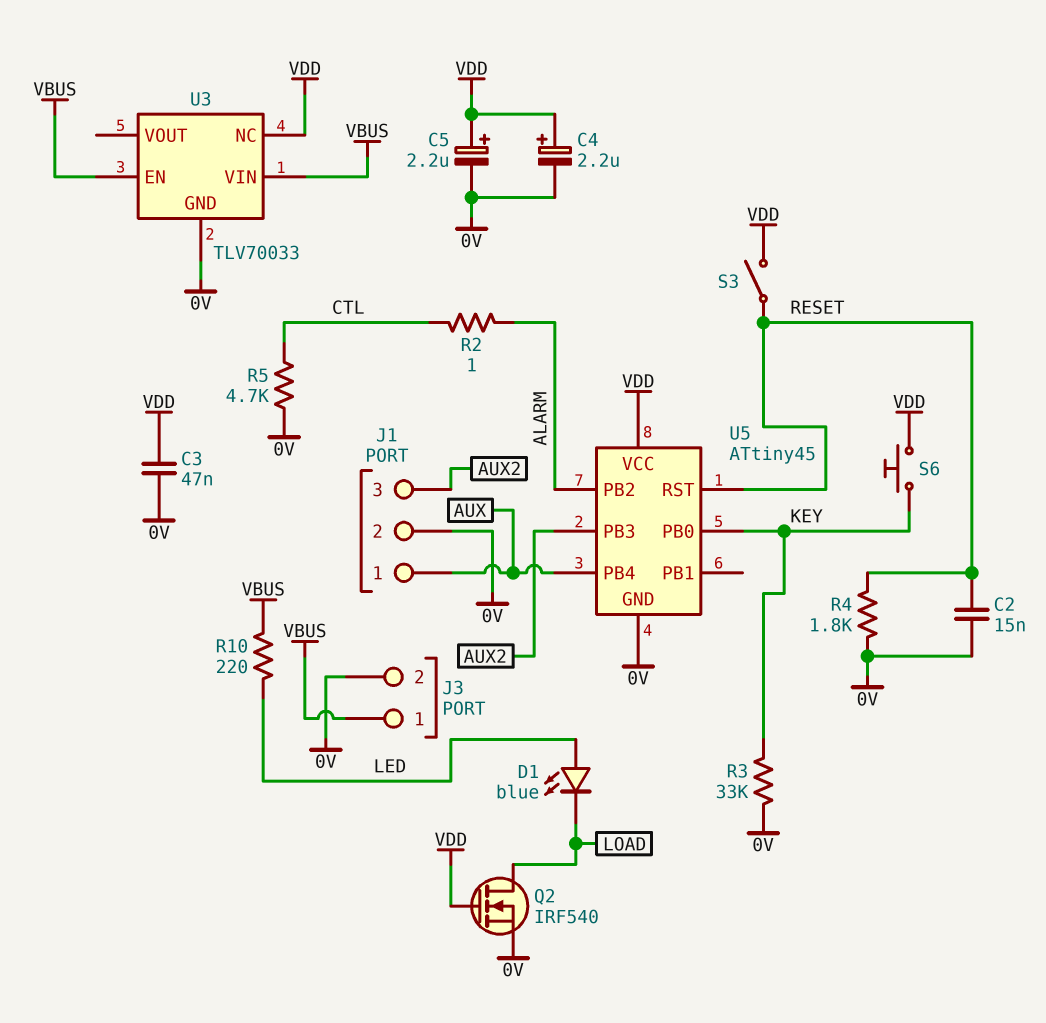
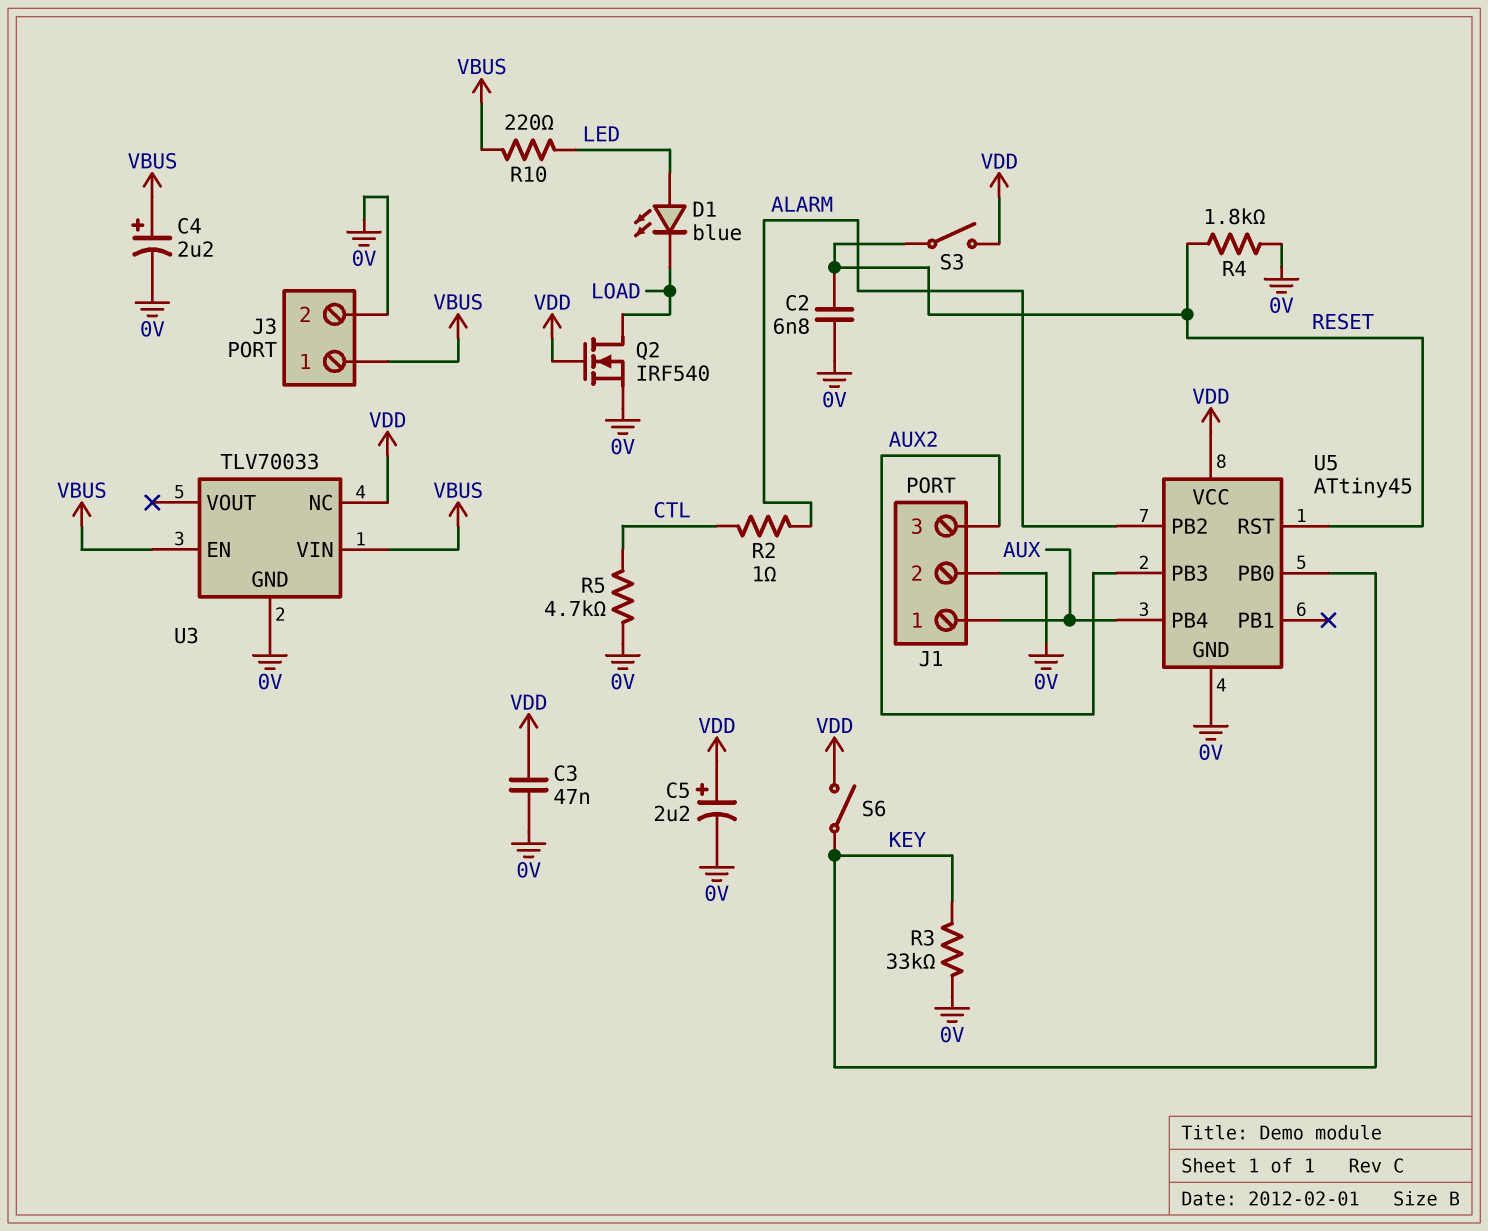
C2: 15nF (0V, RESET) -> 6.8nF (0V, RESET)
C4: 2.2uF (plus VDD, minus 0V) -> 2.2uF (plus VBUS, minus 0V)
S6: button (KEY, VDD) -> switch (KEY, VDD)

